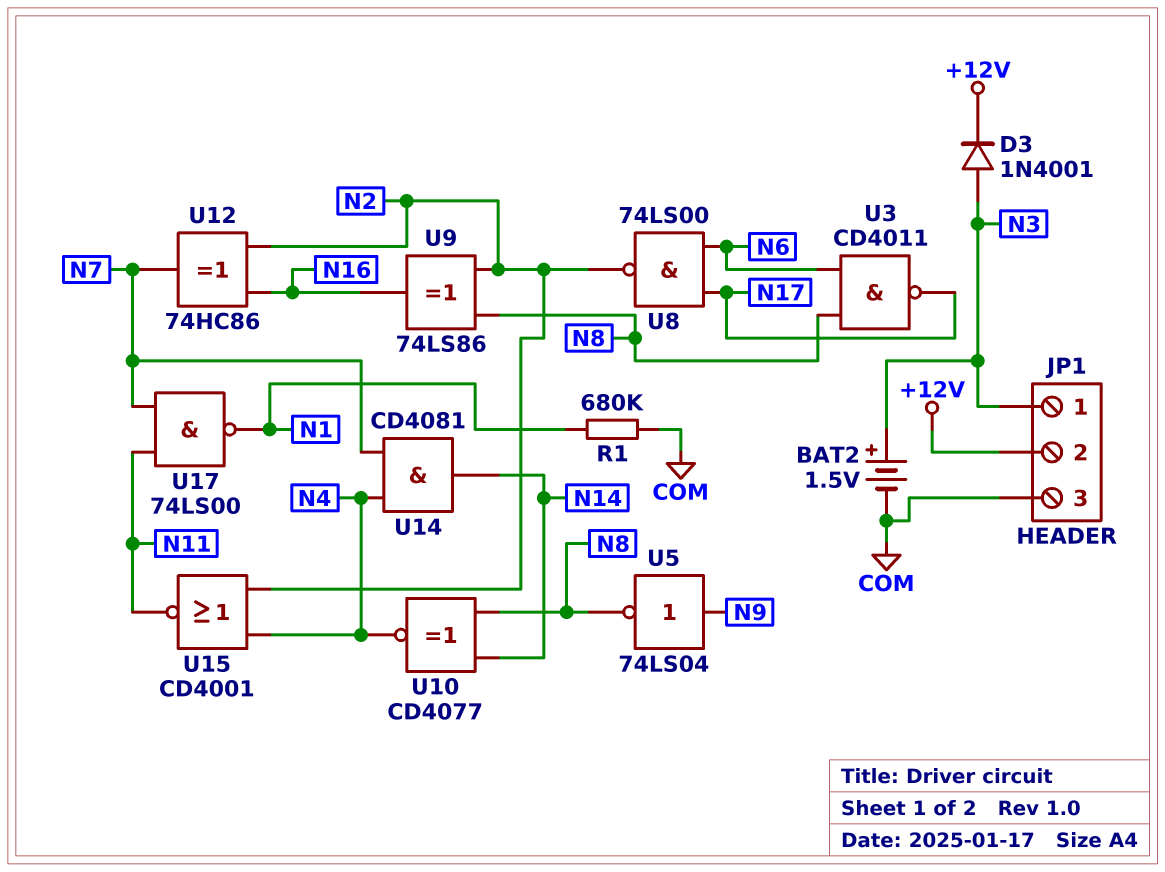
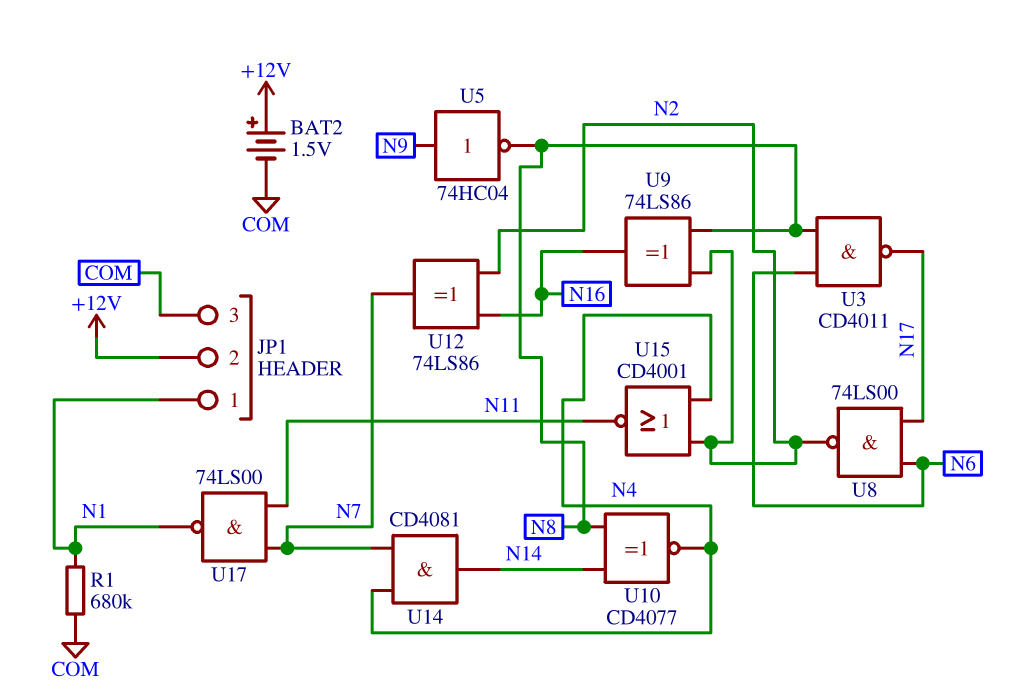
BAT2: 1.5V (plus N3, minus COM) -> 1.5V (plus +12V, minus COM)
D3: diode 1N4001 (A N3, K +12V) -> none
JP1 pin 1: N3 -> N1
U5: NOT 74LS04 (in N9, out N8) -> NOT 74HC04 (in N9, out N8)
U12: XOR 74HC86 (in N2, in N16, out N7) -> XOR 74LS86 (in N2, in N16, out N7)

